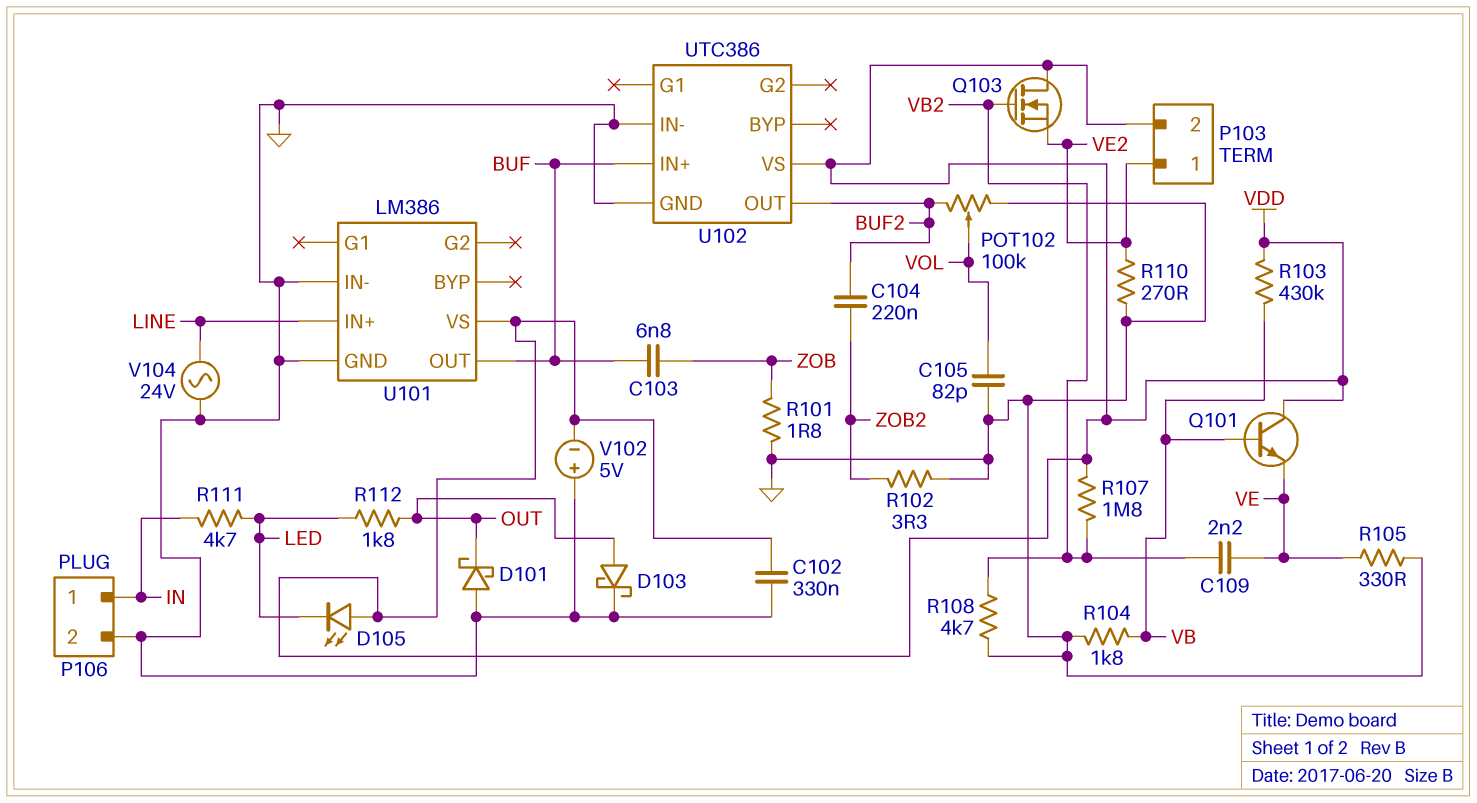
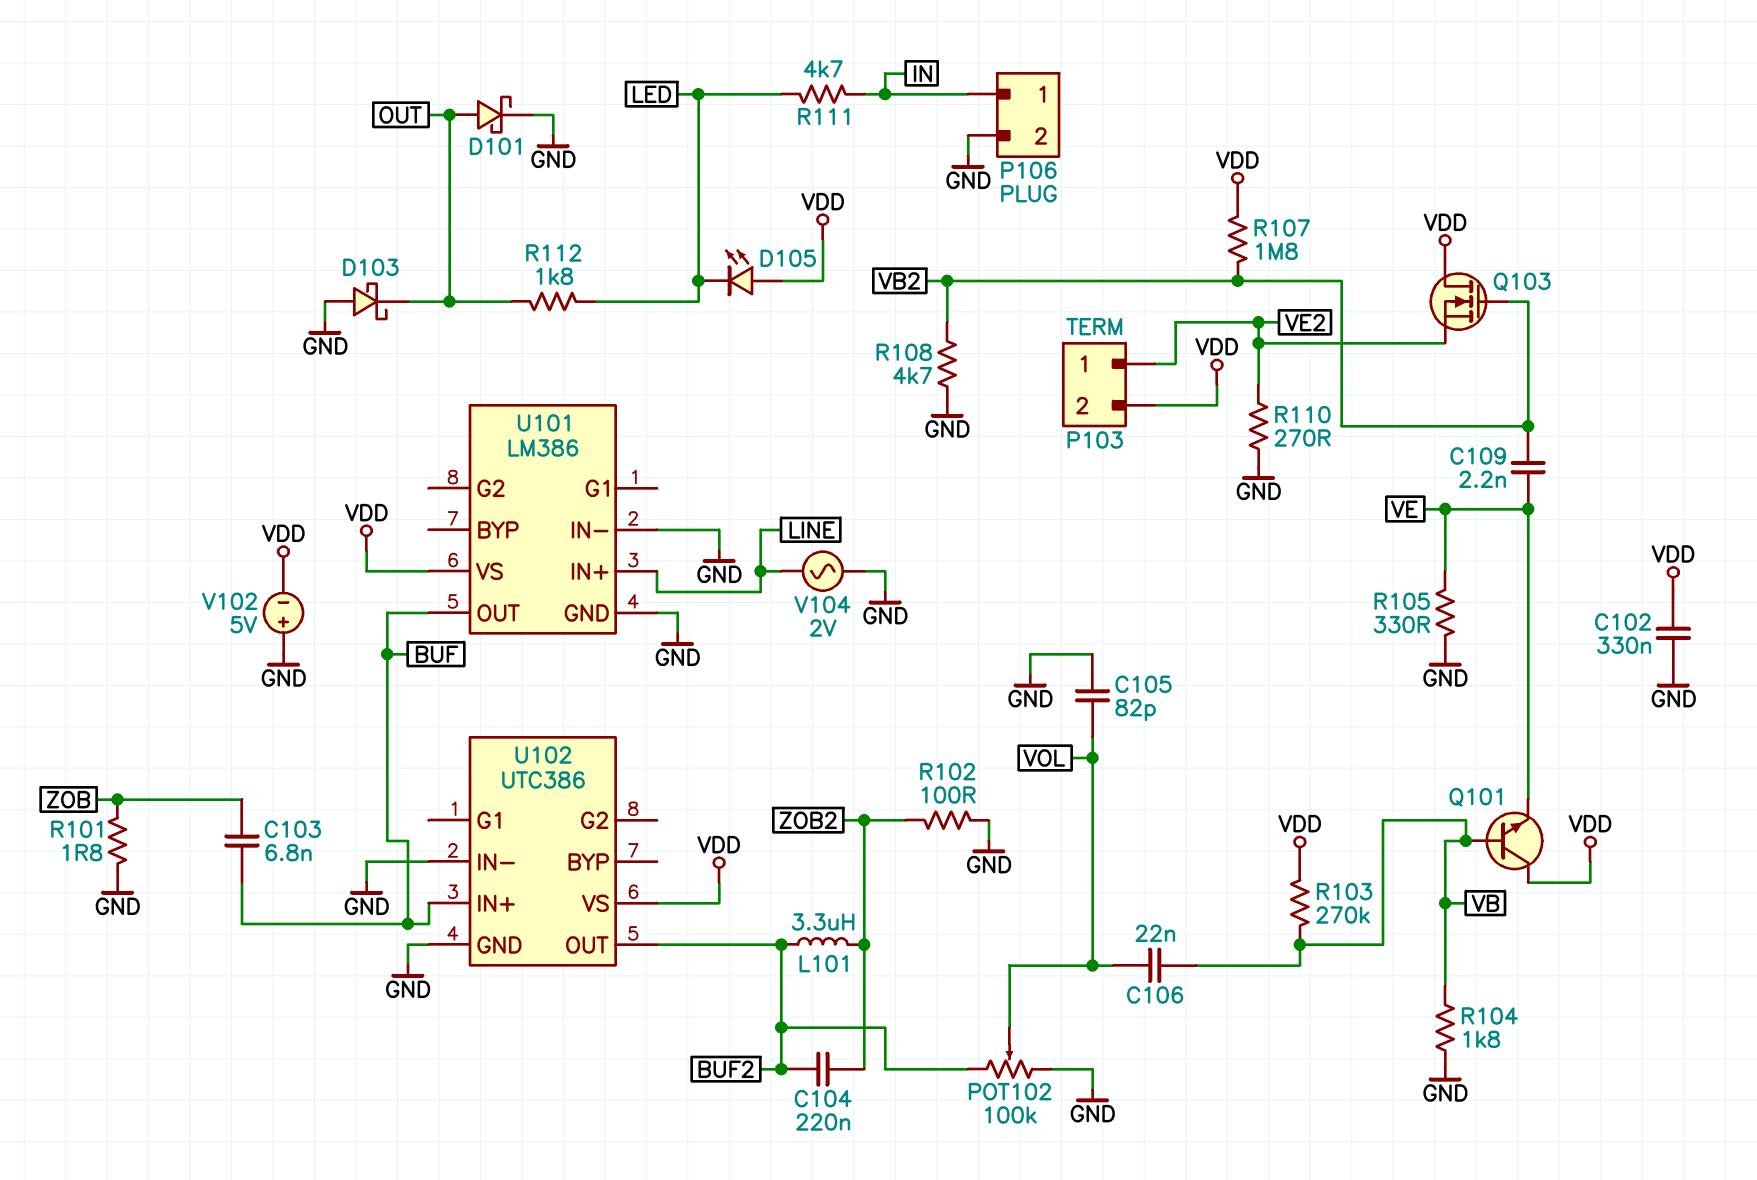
C106: none -> 22nF (VB, VOL)
D101: schottky (A GND, K OUT) -> schottky (A OUT, K GND)
D103: schottky (A OUT, K GND) -> schottky (A GND, K OUT)
L101: none -> 3.3uH (BUF2, ZOB2)
R102: 3.3 (GND, ZOB2) -> 100 (GND, ZOB2)
R103: 430k (VB, VDD) -> 270k (VB, VDD)
V104: AC 24V (GND, LINE) -> AC 2V (GND, LINE)

